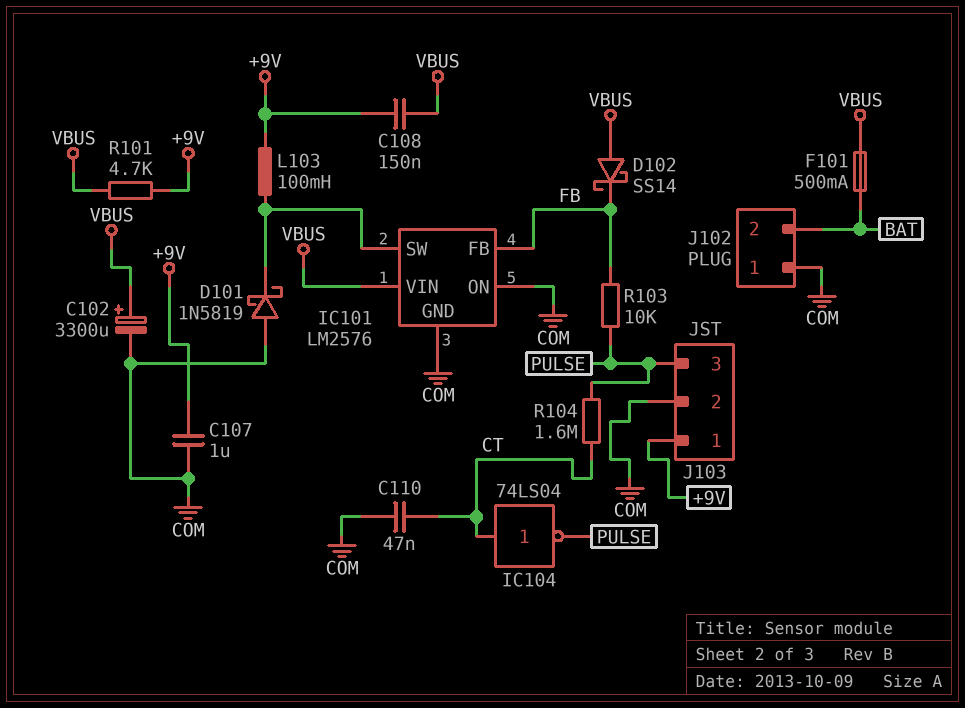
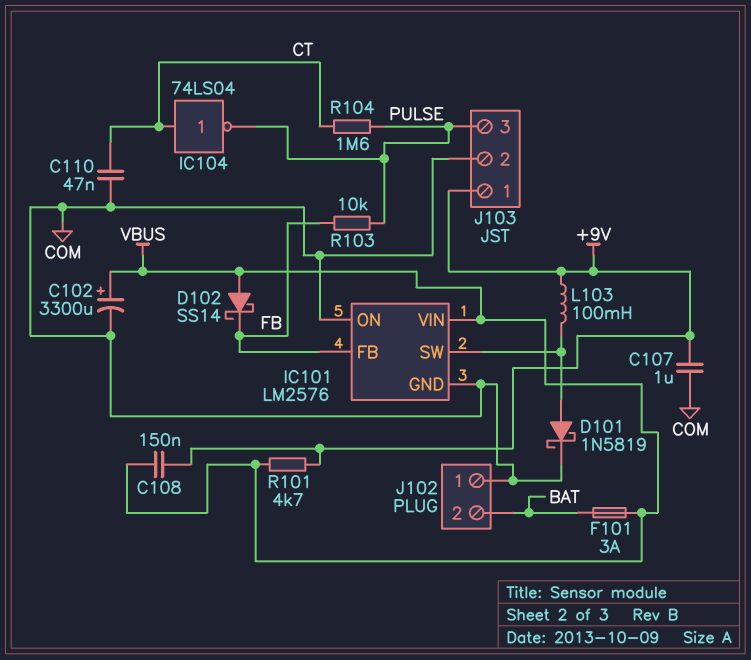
D101: schottky 1N5819 (A COM, K IC101/SW) -> schottky 1N5819 (A IC101/SW, K COM)
F101: 500mA (BAT, VBUS) -> 3A (BAT, VBUS)

